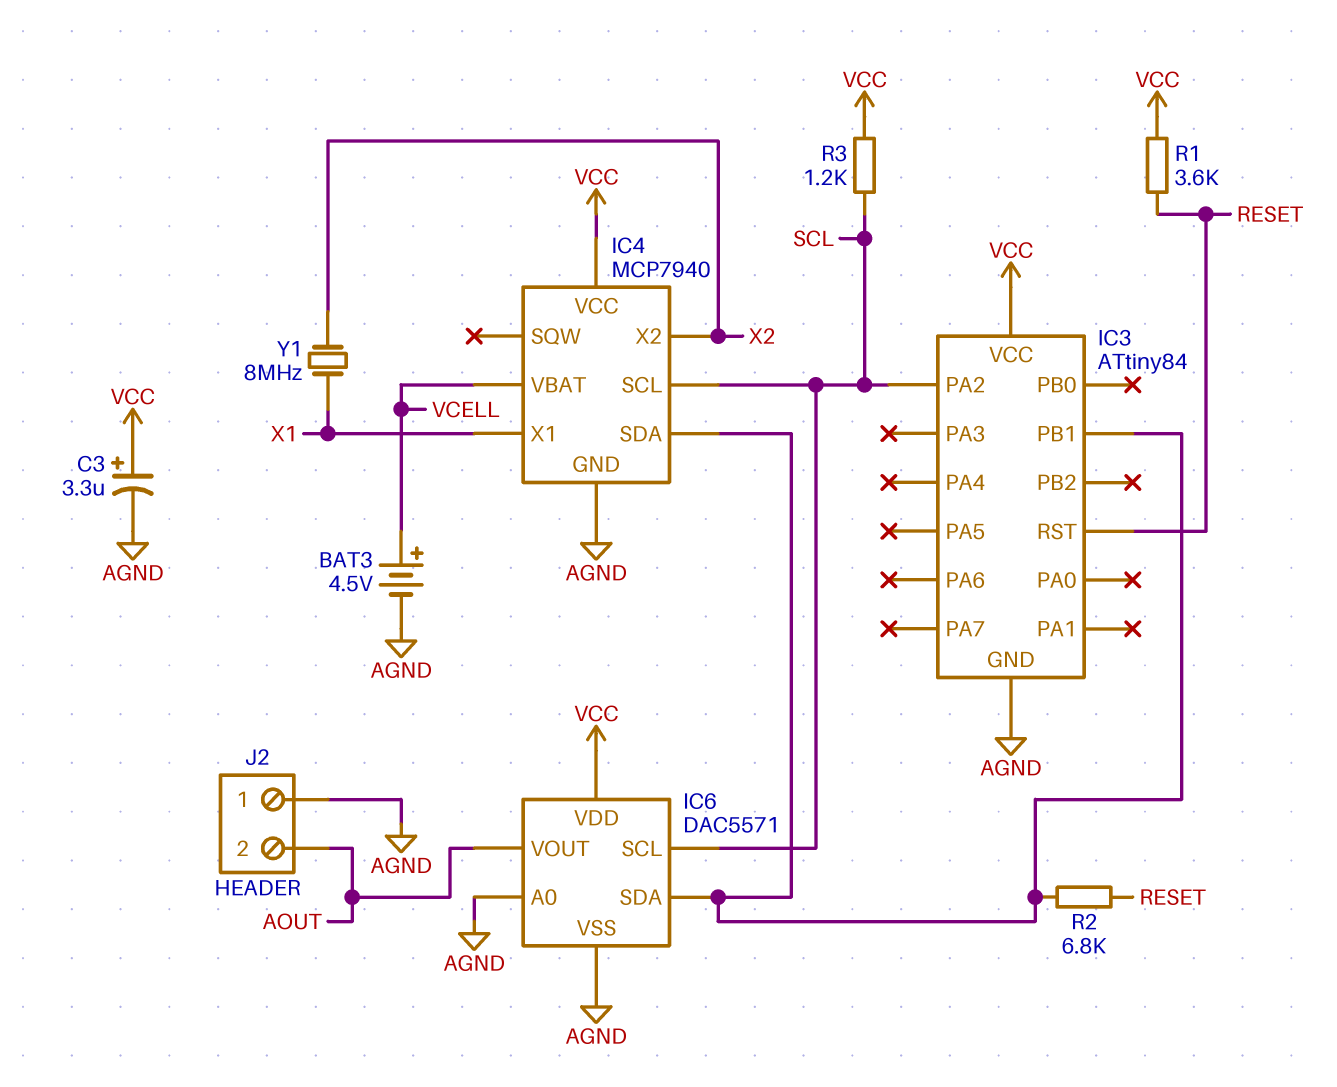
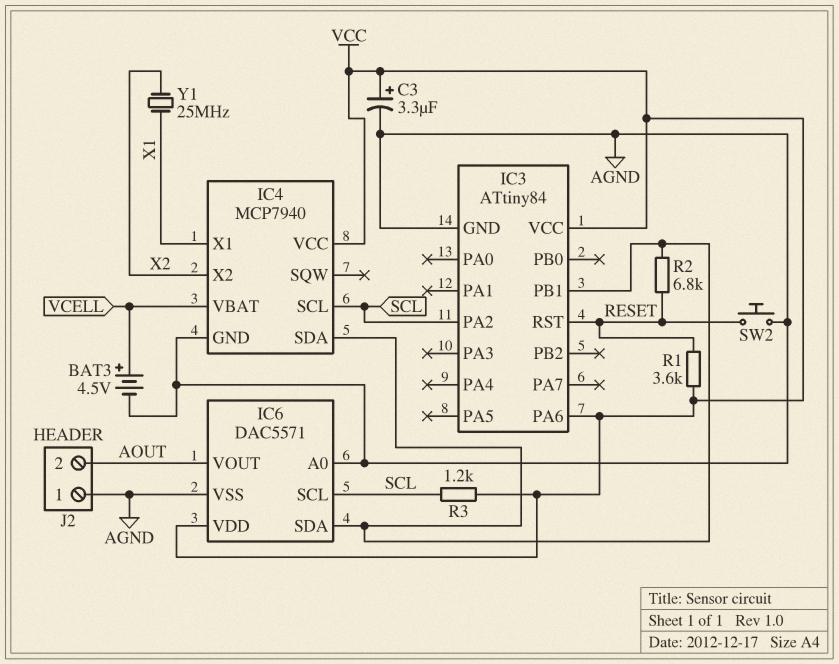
IC3 pin PA6: none -> VCC
SW2: none -> button (AGND, RESET)
Y1: 8MHz (X1, X2) -> 25MHz (X1, X2)

